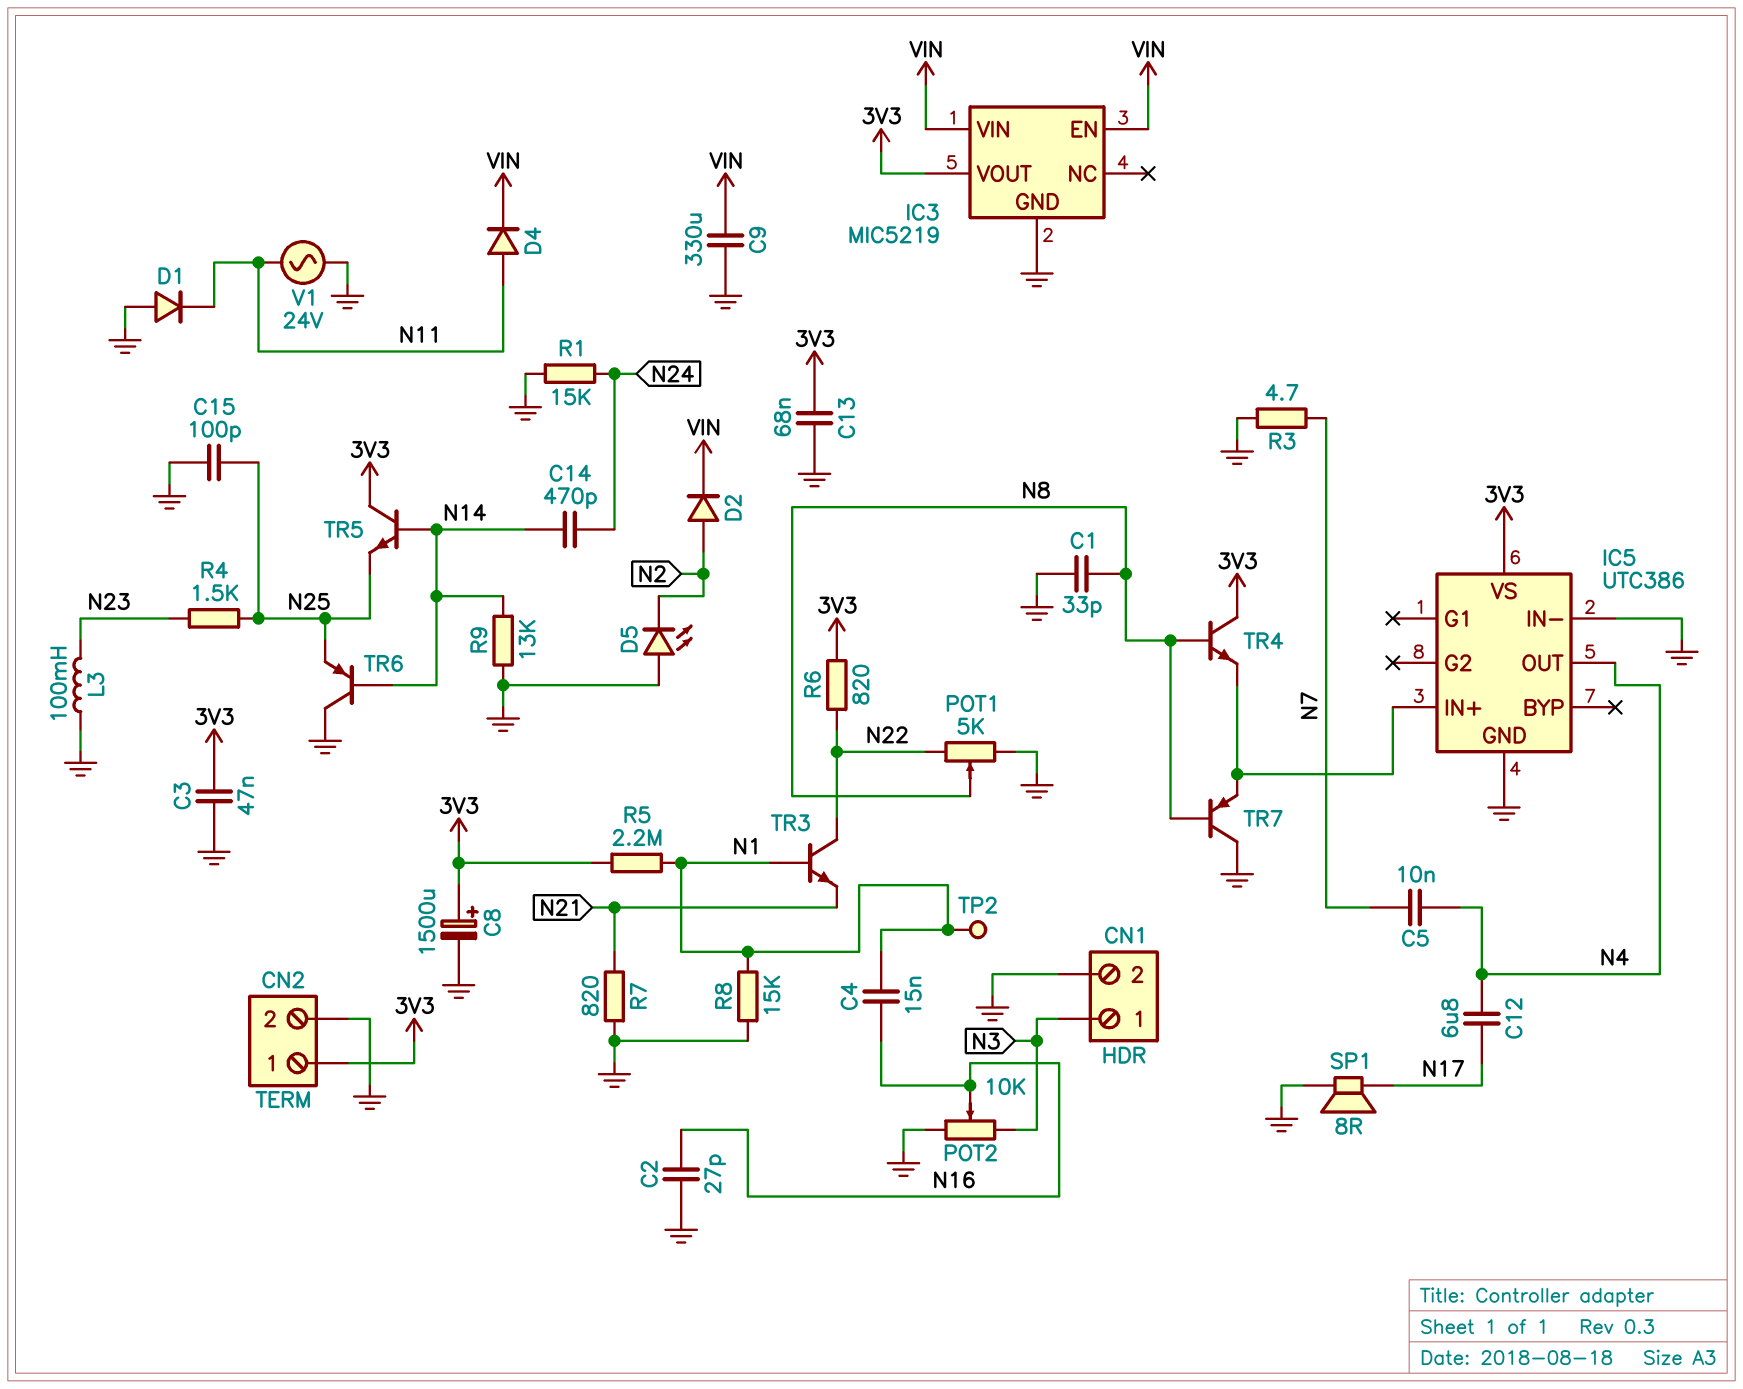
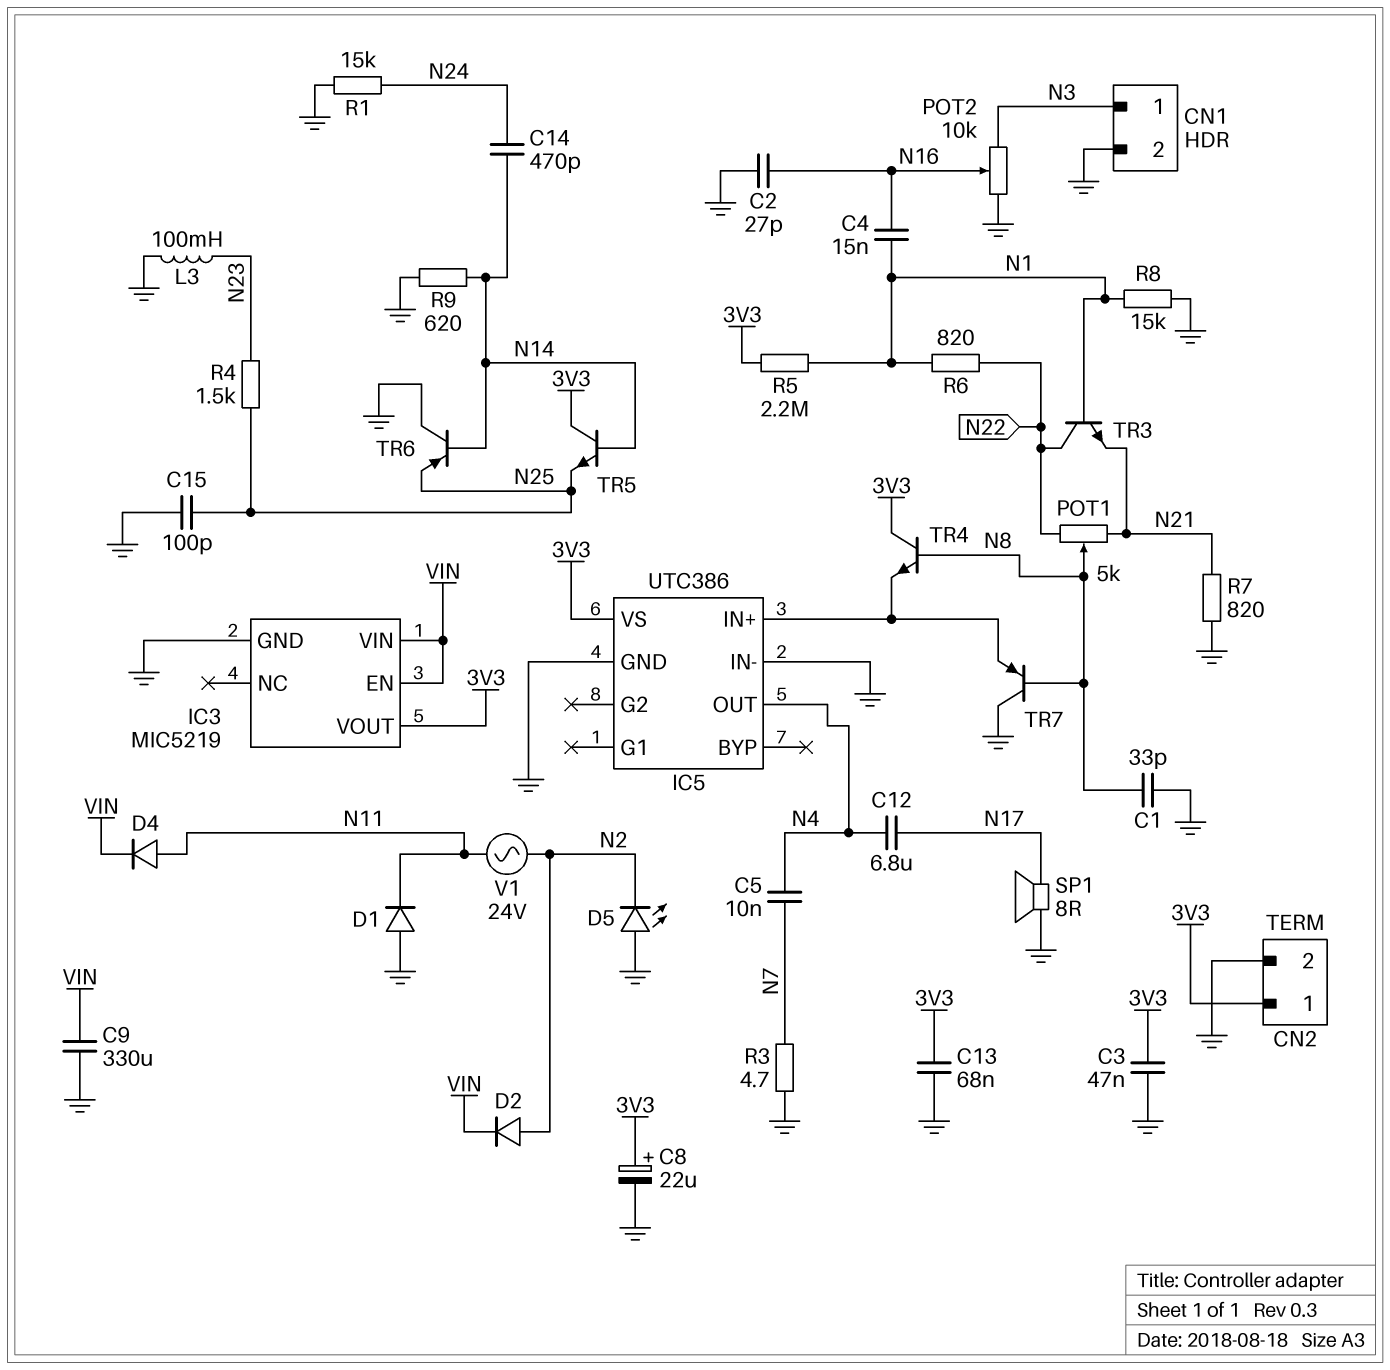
C8: 1500uF (plus 3V3, minus GND) -> 22uF (plus 3V3, minus GND)
POT1: 5k (GND, N22, wiper N8) -> 5k (N21, N22, wiper N8)
R6: 820 (3V3, N22) -> 820 (N1, N22)
R9: 13k (GND, N14) -> 620 (GND, N14)
TP2: test point (N1) -> none
V1: AC 24V (GND, N11) -> AC 24V (N2, N11)

